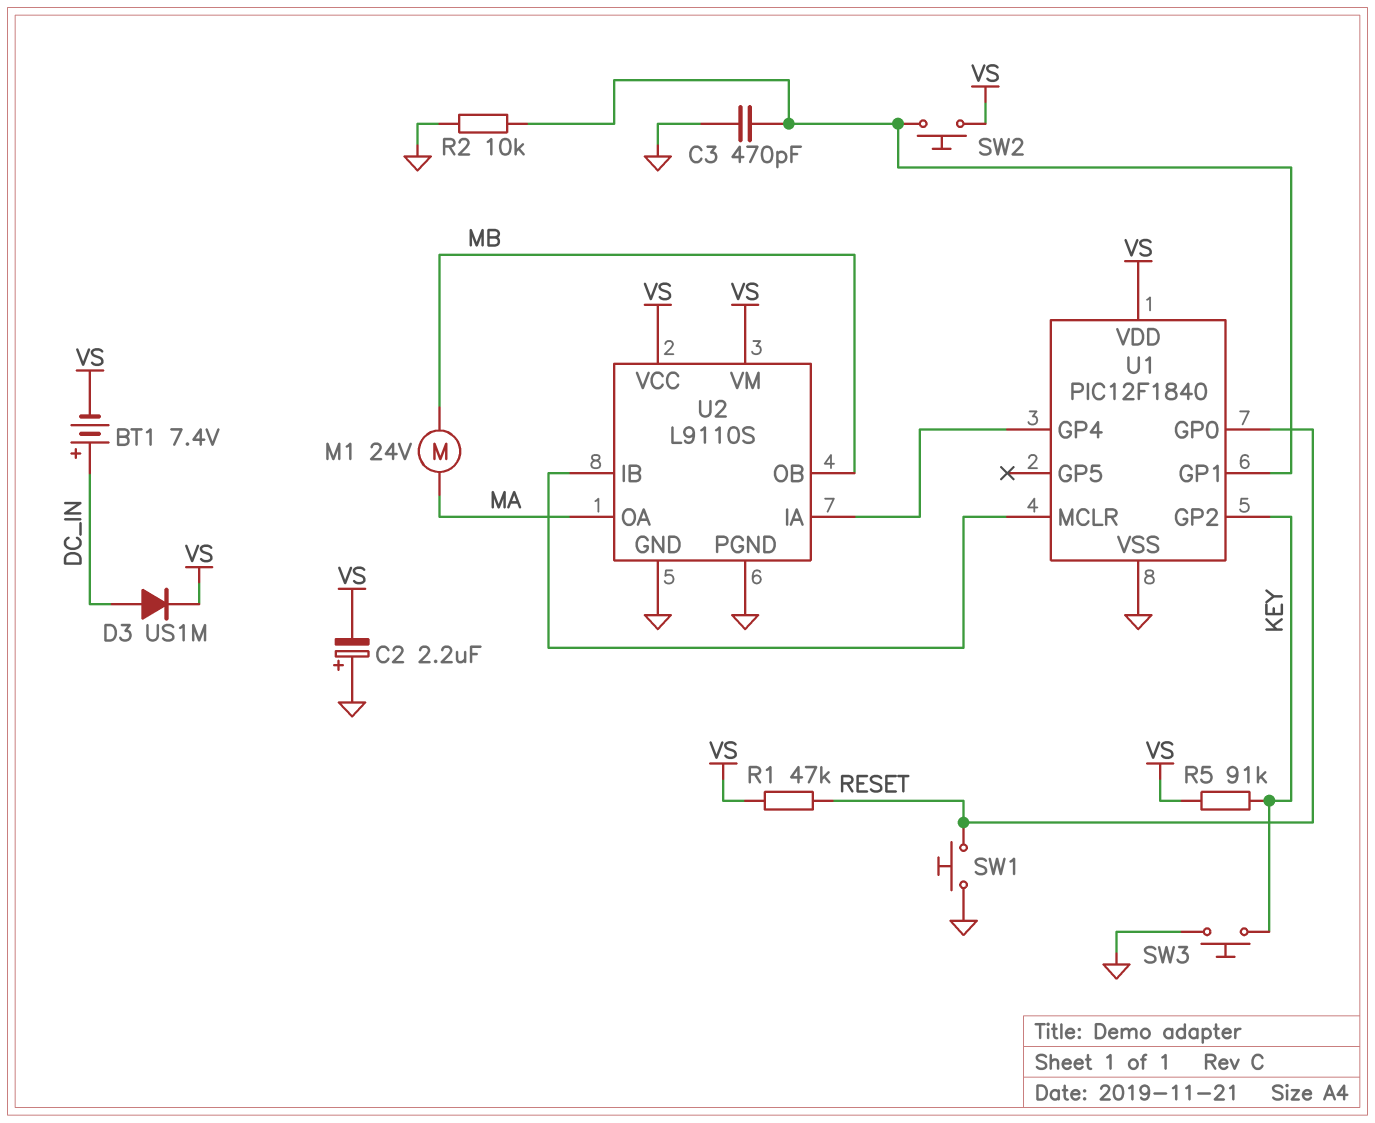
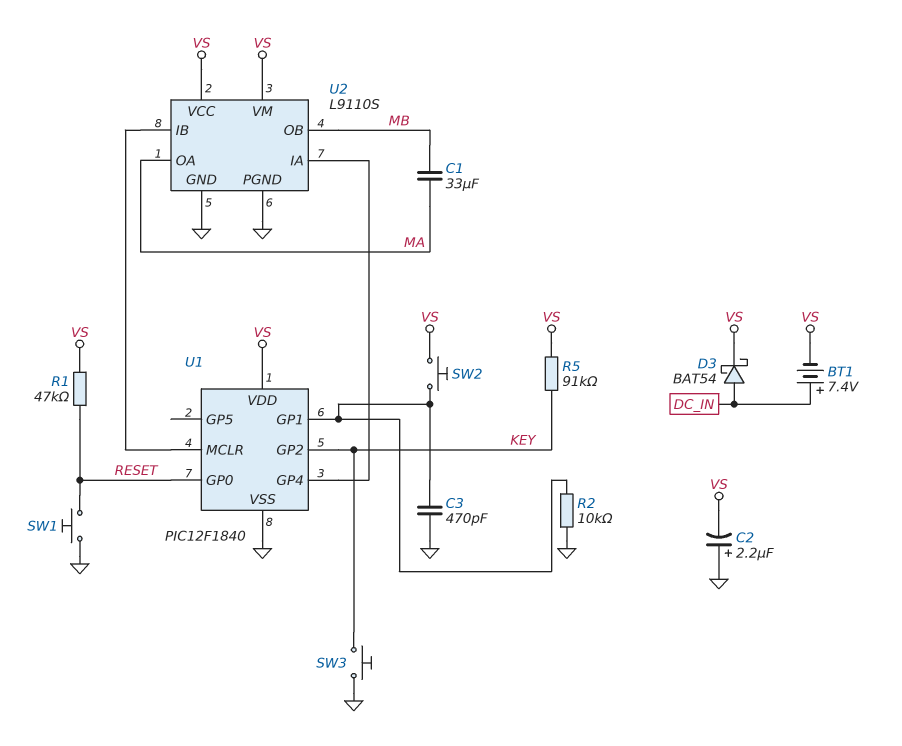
C1: none -> 33uF (MA, MB)
D3: diode US1M (A DC_IN, K VS) -> schottky BAT54 (A DC_IN, K VS)
M1: motor 24V (MA, MB) -> none

